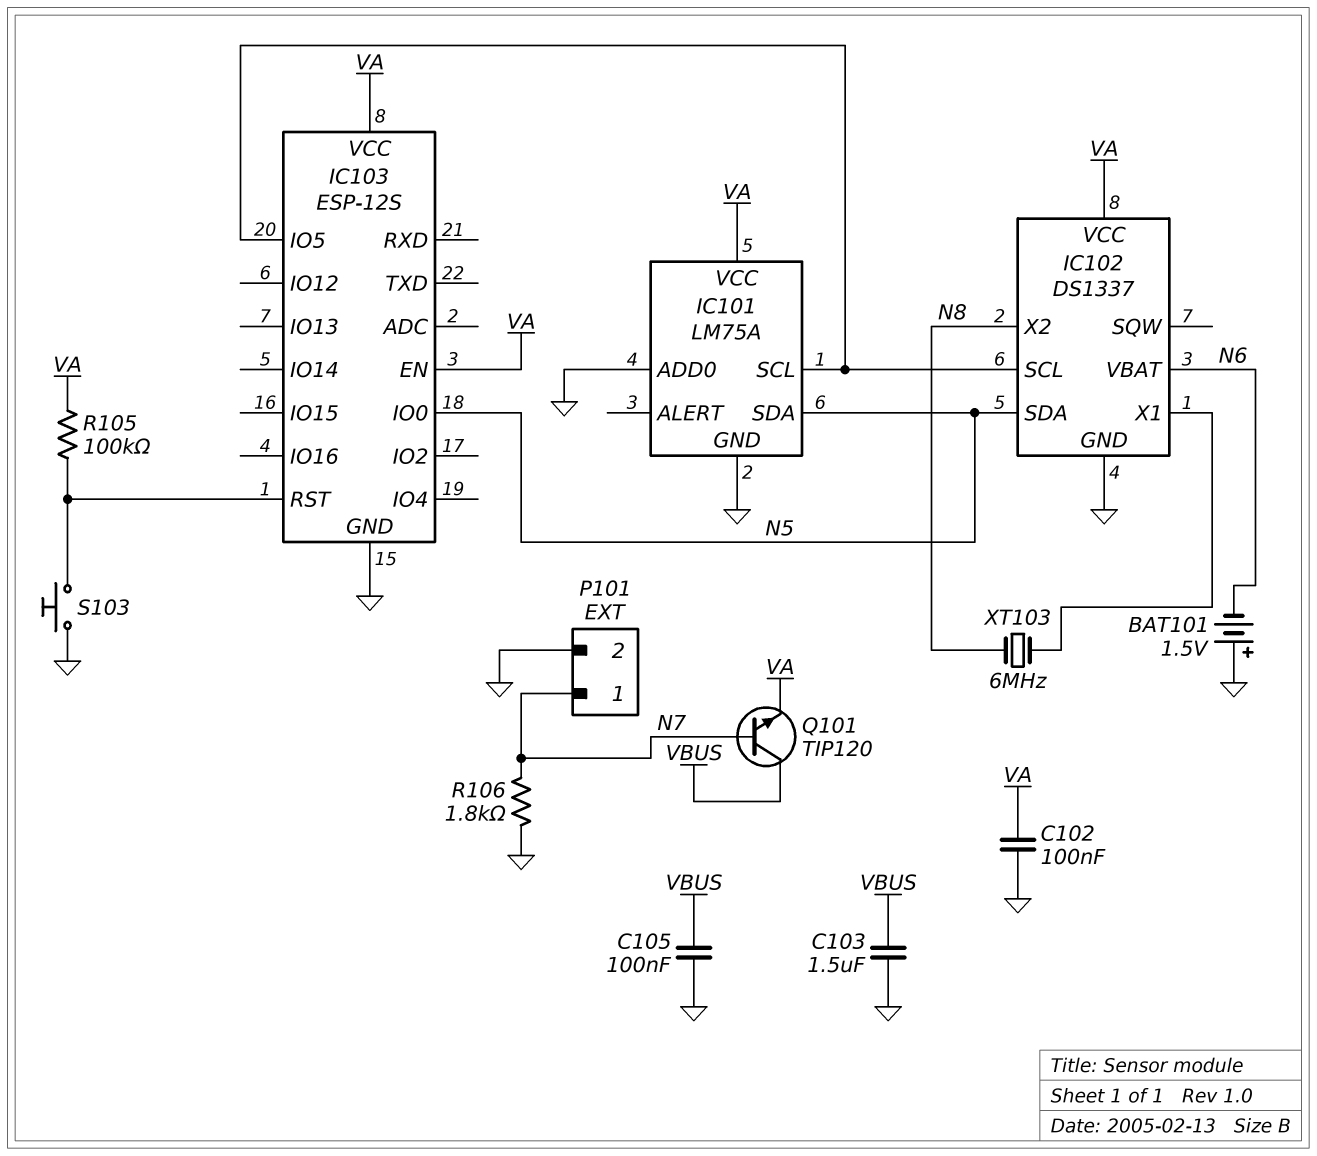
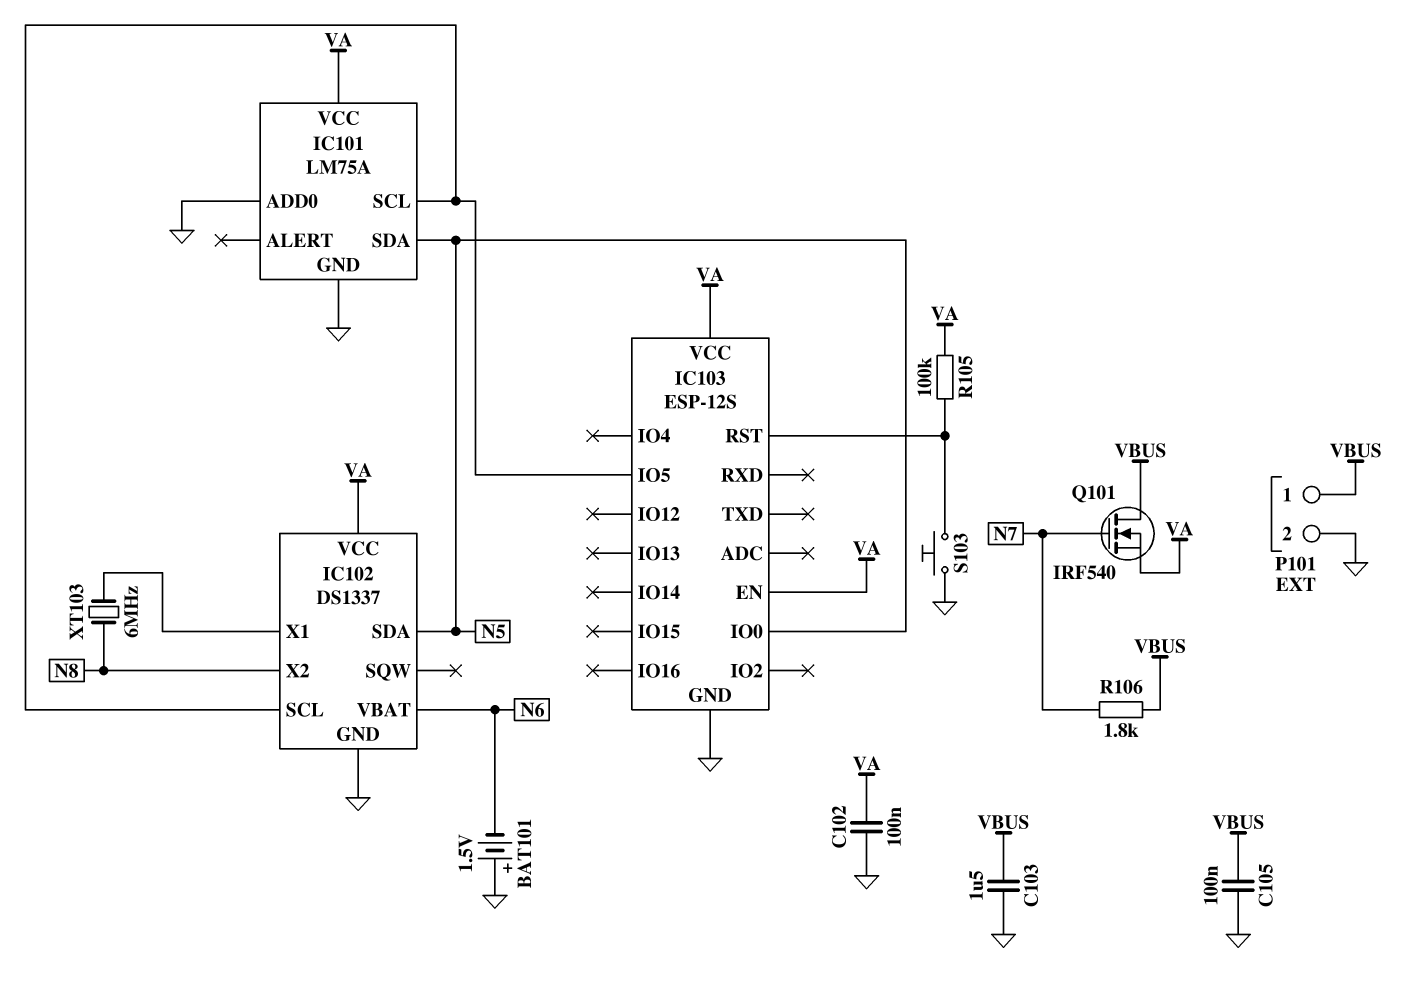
P101 pin 1: N7 -> VBUS
Q101: NPN TIP120 (B N7, C VBUS, E VA) -> NMOS IRF540 (G N7, D VBUS, S VA)
R106: 1.8k (GND, N7) -> 1.8k (N7, VBUS)

